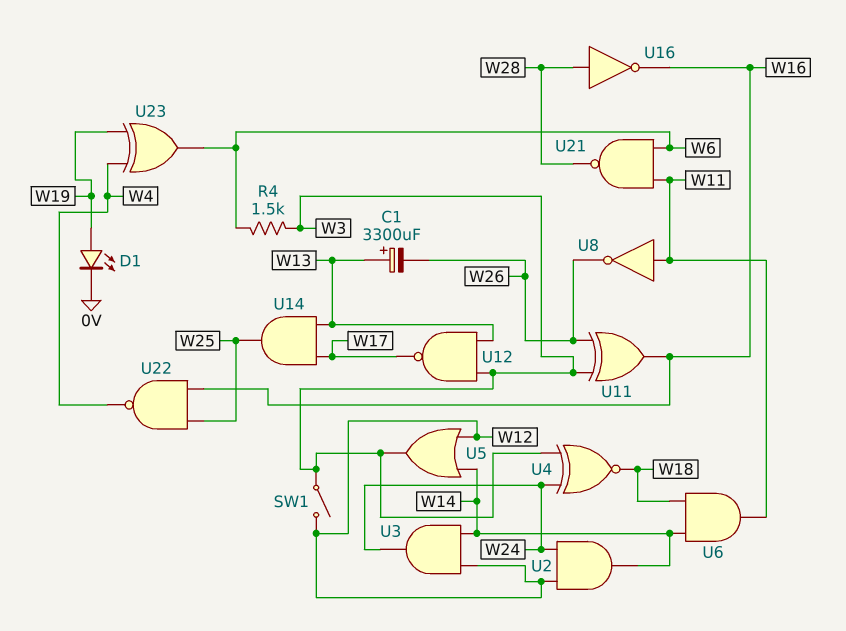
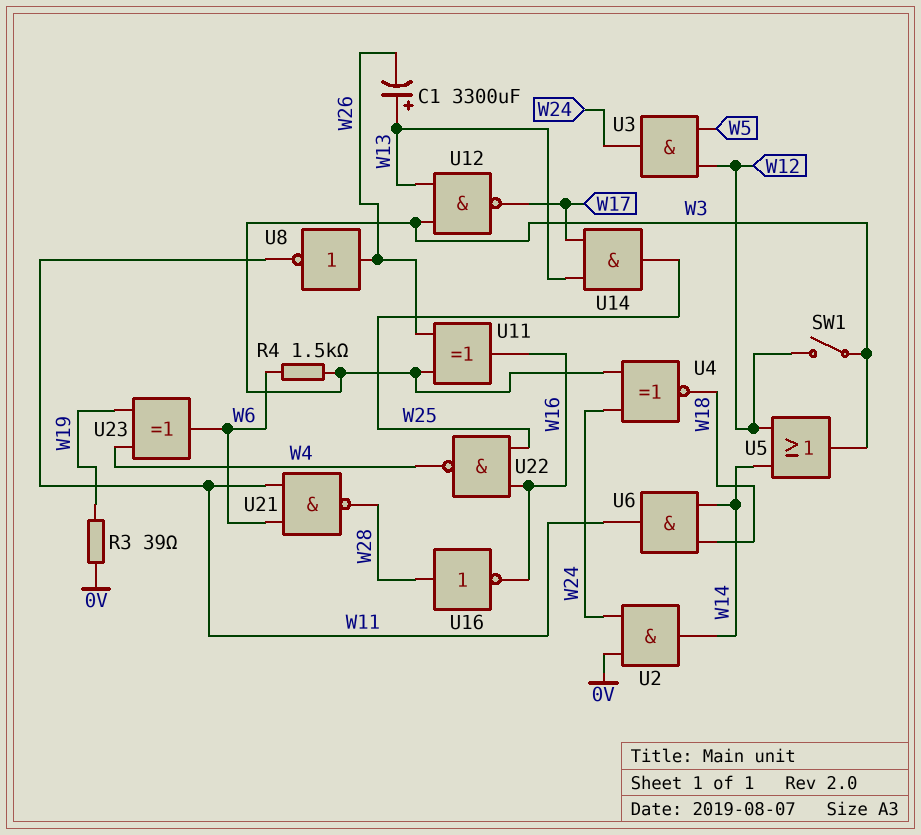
D1: LED (A W19, K 0V) -> none
R3: none -> 39 (0V, W19)
U2: AND (in W12, in W24, out W14) -> AND (in 0V, in W24, out W14)
U3: AND (in W12, in W14, out W24) -> AND (in W5, in W12, out W24)
U8: NOT (in W11, out W26) -> NOT (in W26, out W11)

